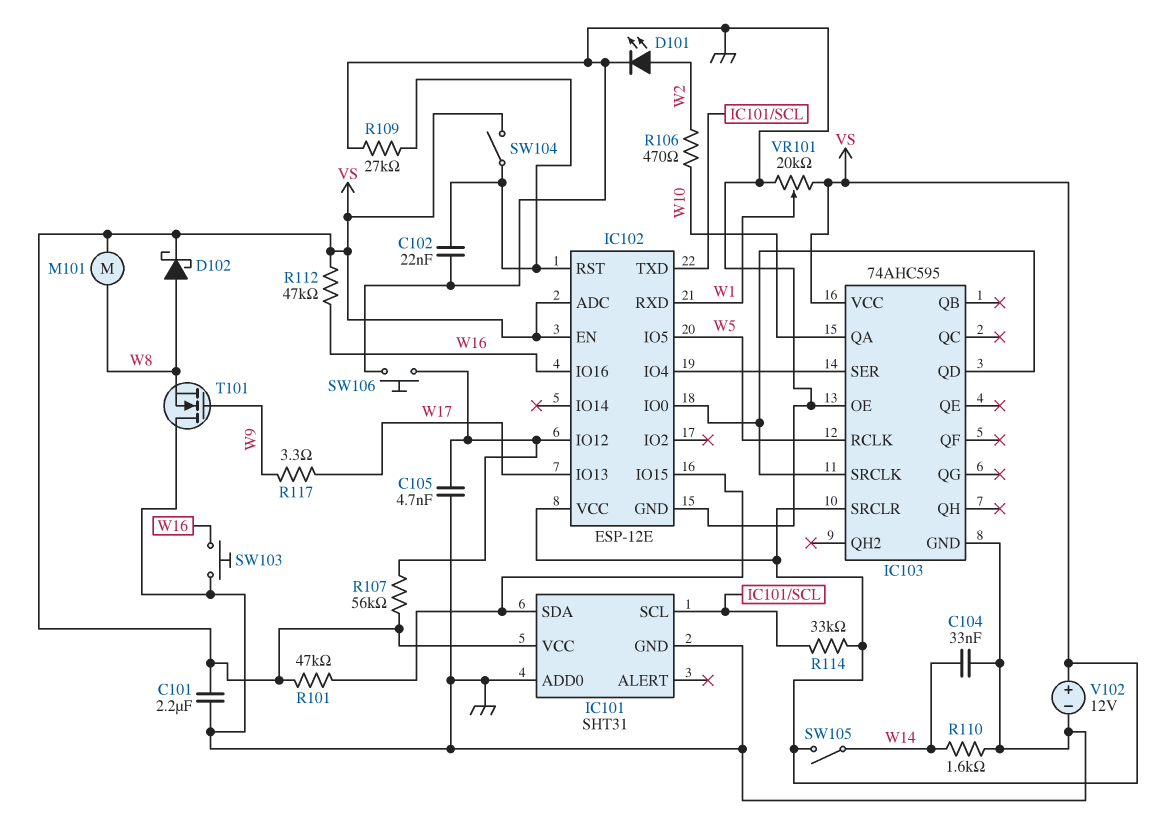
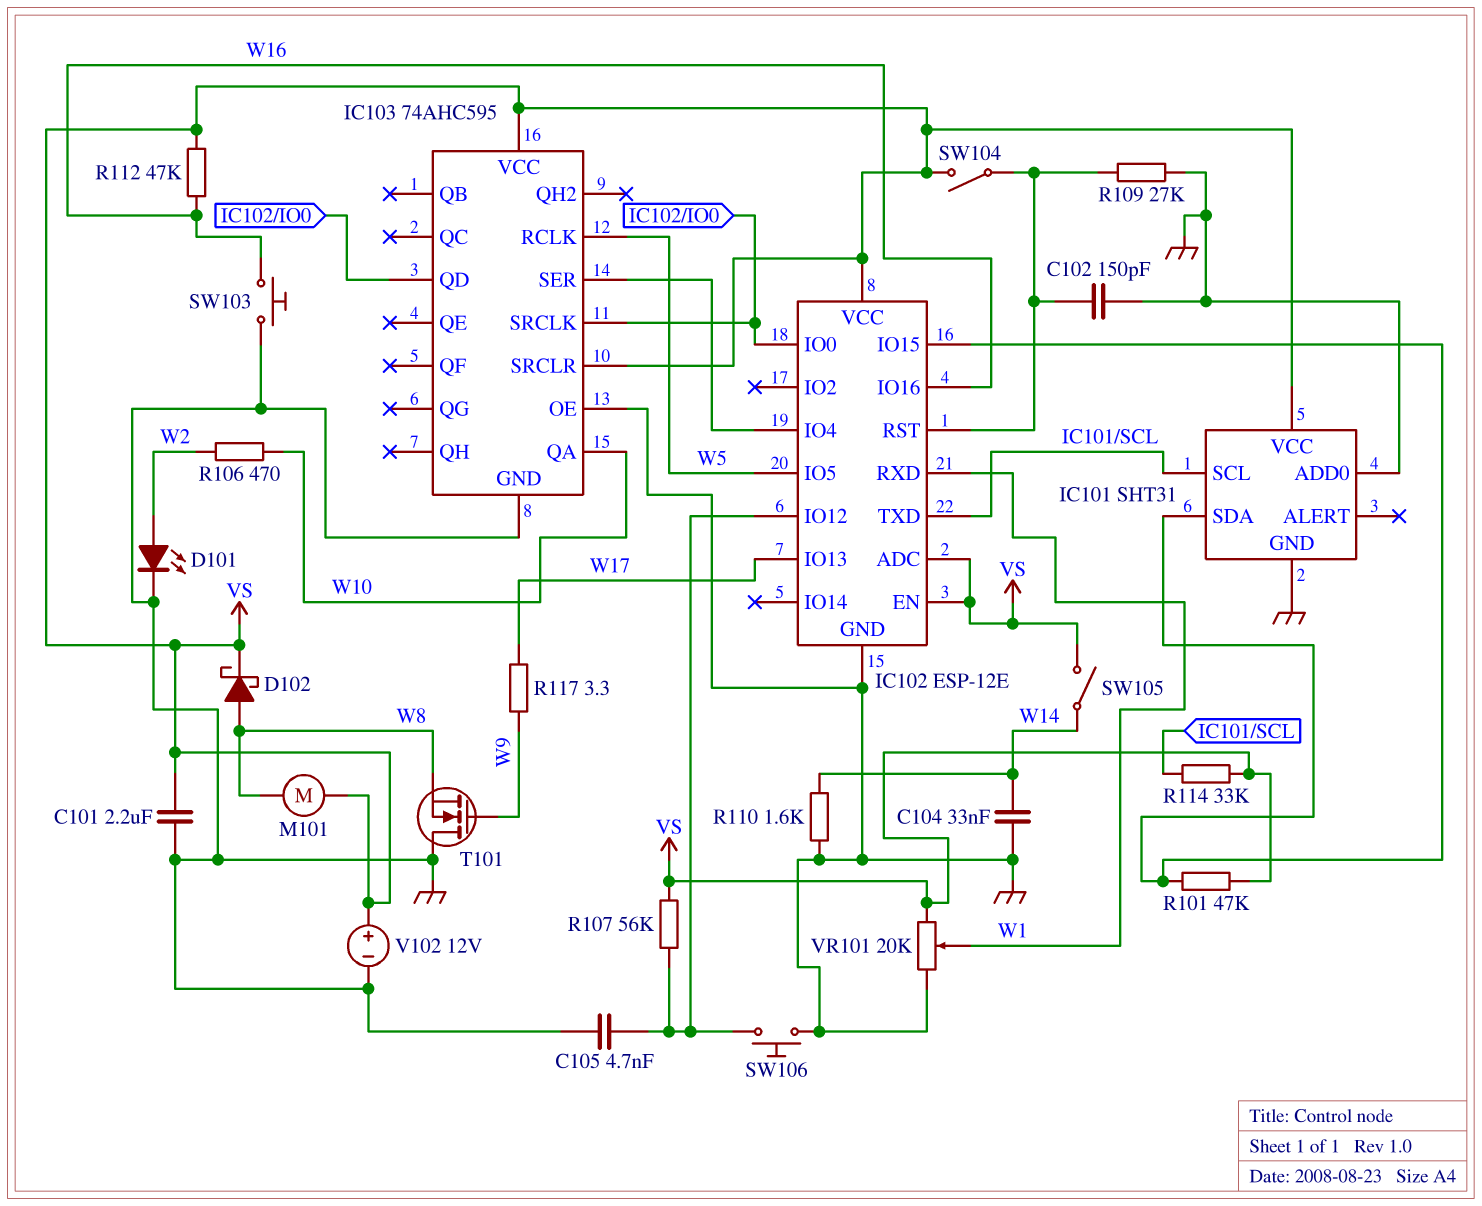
C102: 22nF (GND, IC102/RST) -> 150pF (GND, IC102/RST)

